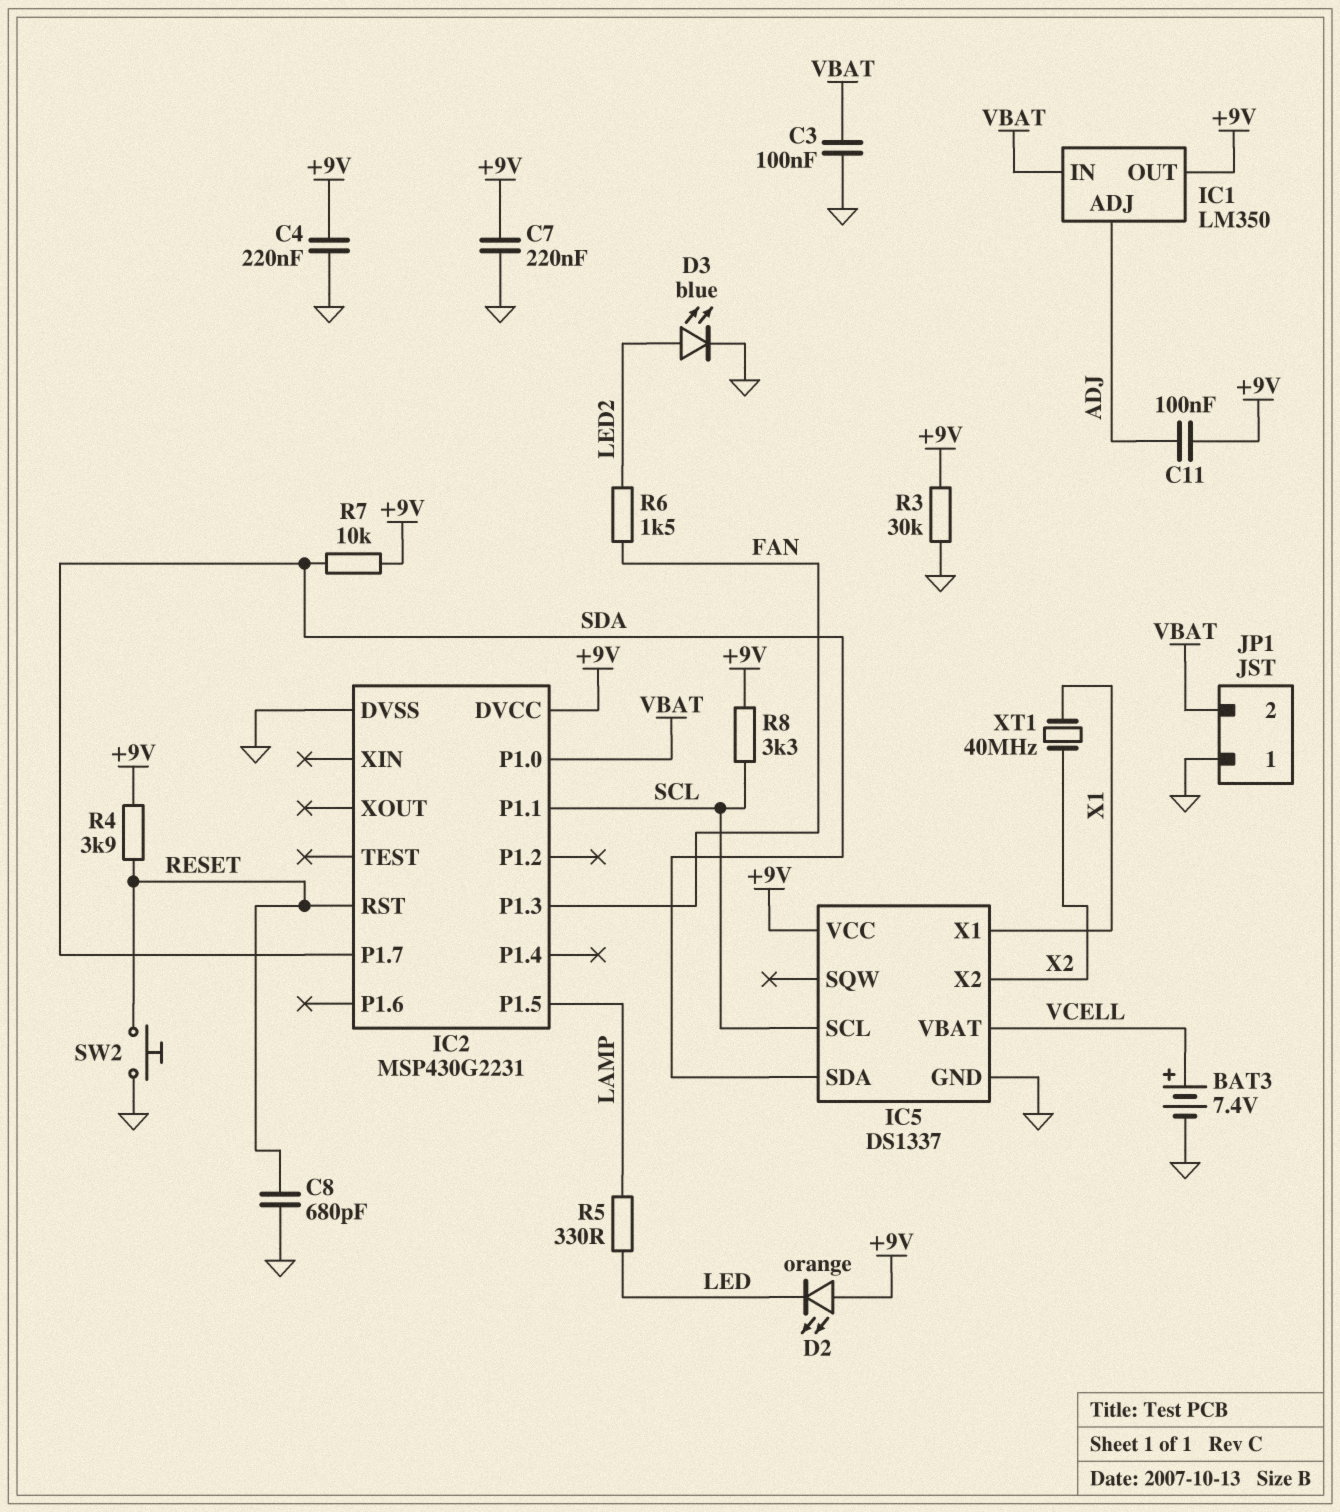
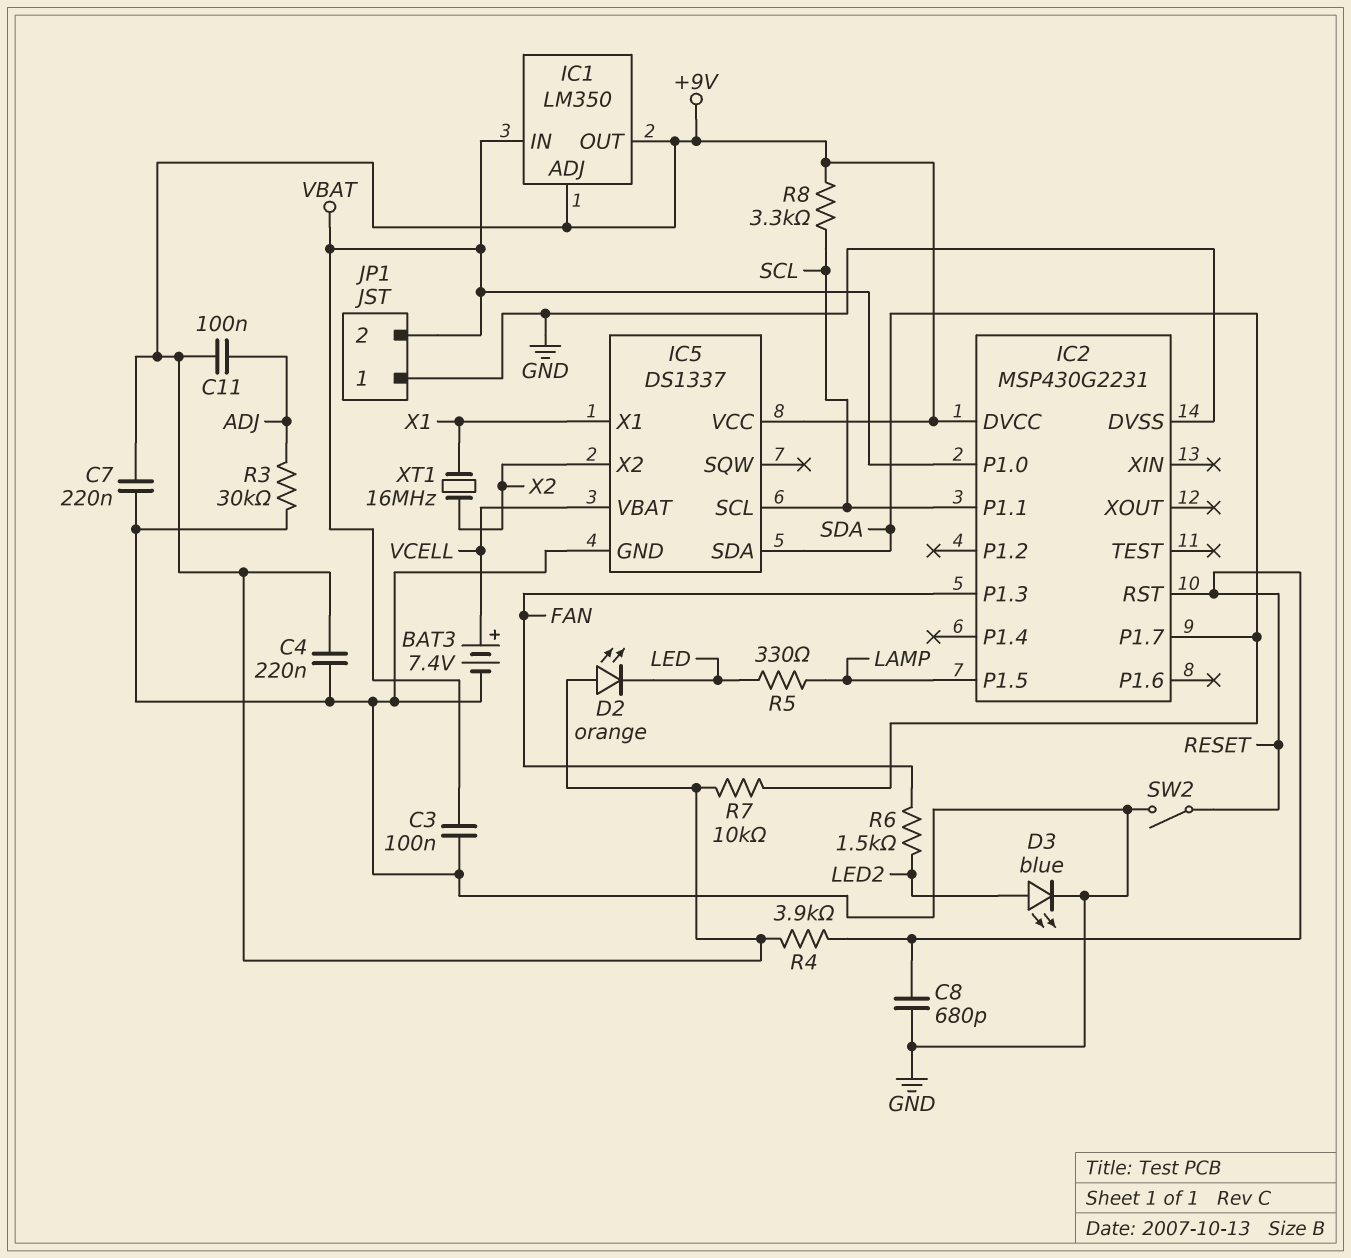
IC1 pin ADJ: ADJ -> +9V
R3: 30k (+9V, GND) -> 30k (ADJ, GND)
SW2: button (GND, RESET) -> switch (GND, RESET)
XT1: 40MHz (X1, X2) -> 16MHz (X1, X2)

